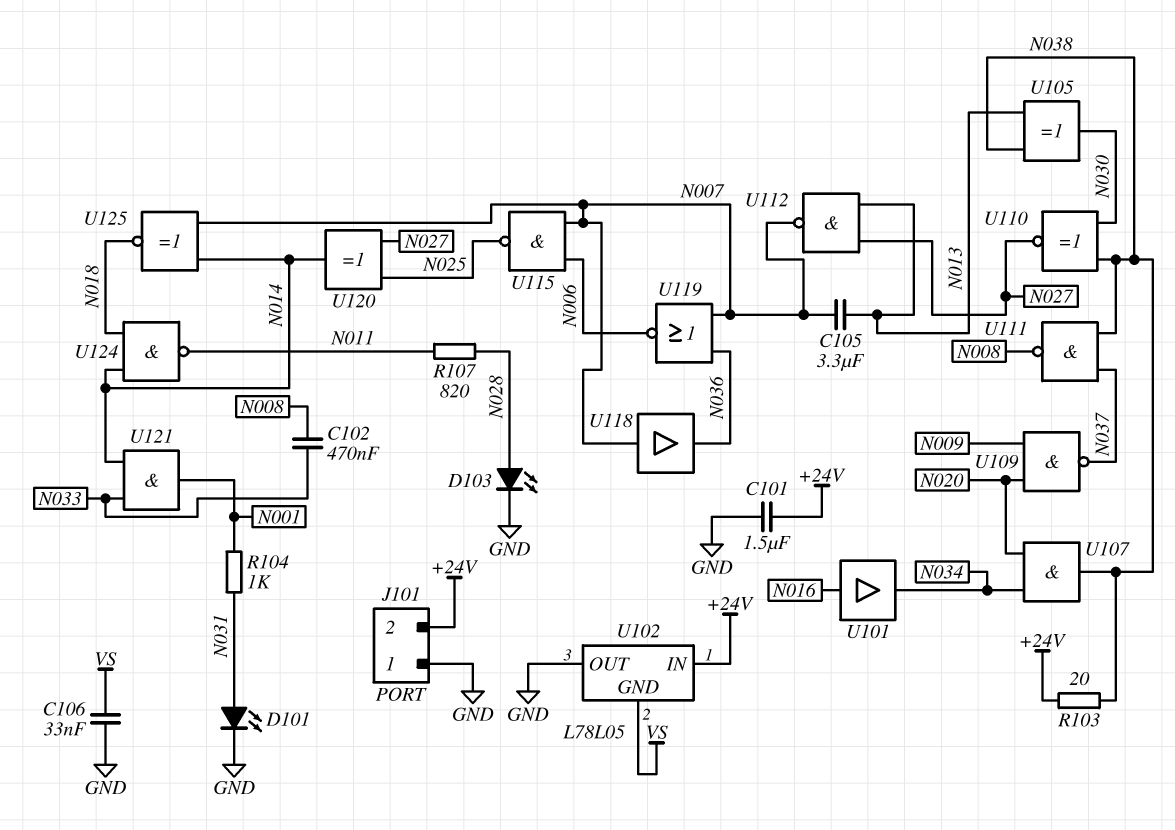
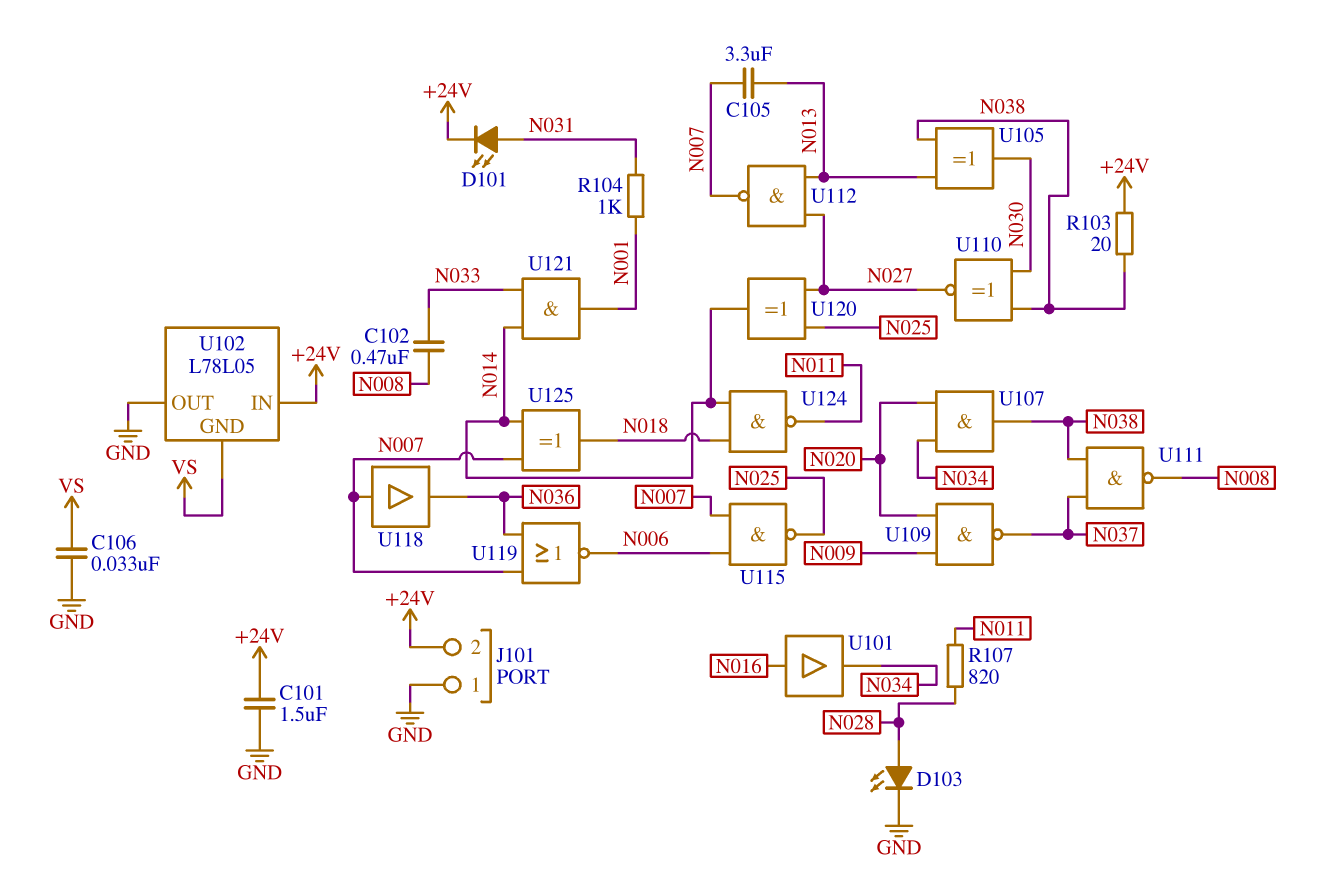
D101: LED (A N031, K GND) -> LED (A N031, K +24V)
U125: XNOR (in N007, in N014, out N018) -> XOR (in N007, in N014, out N018)

